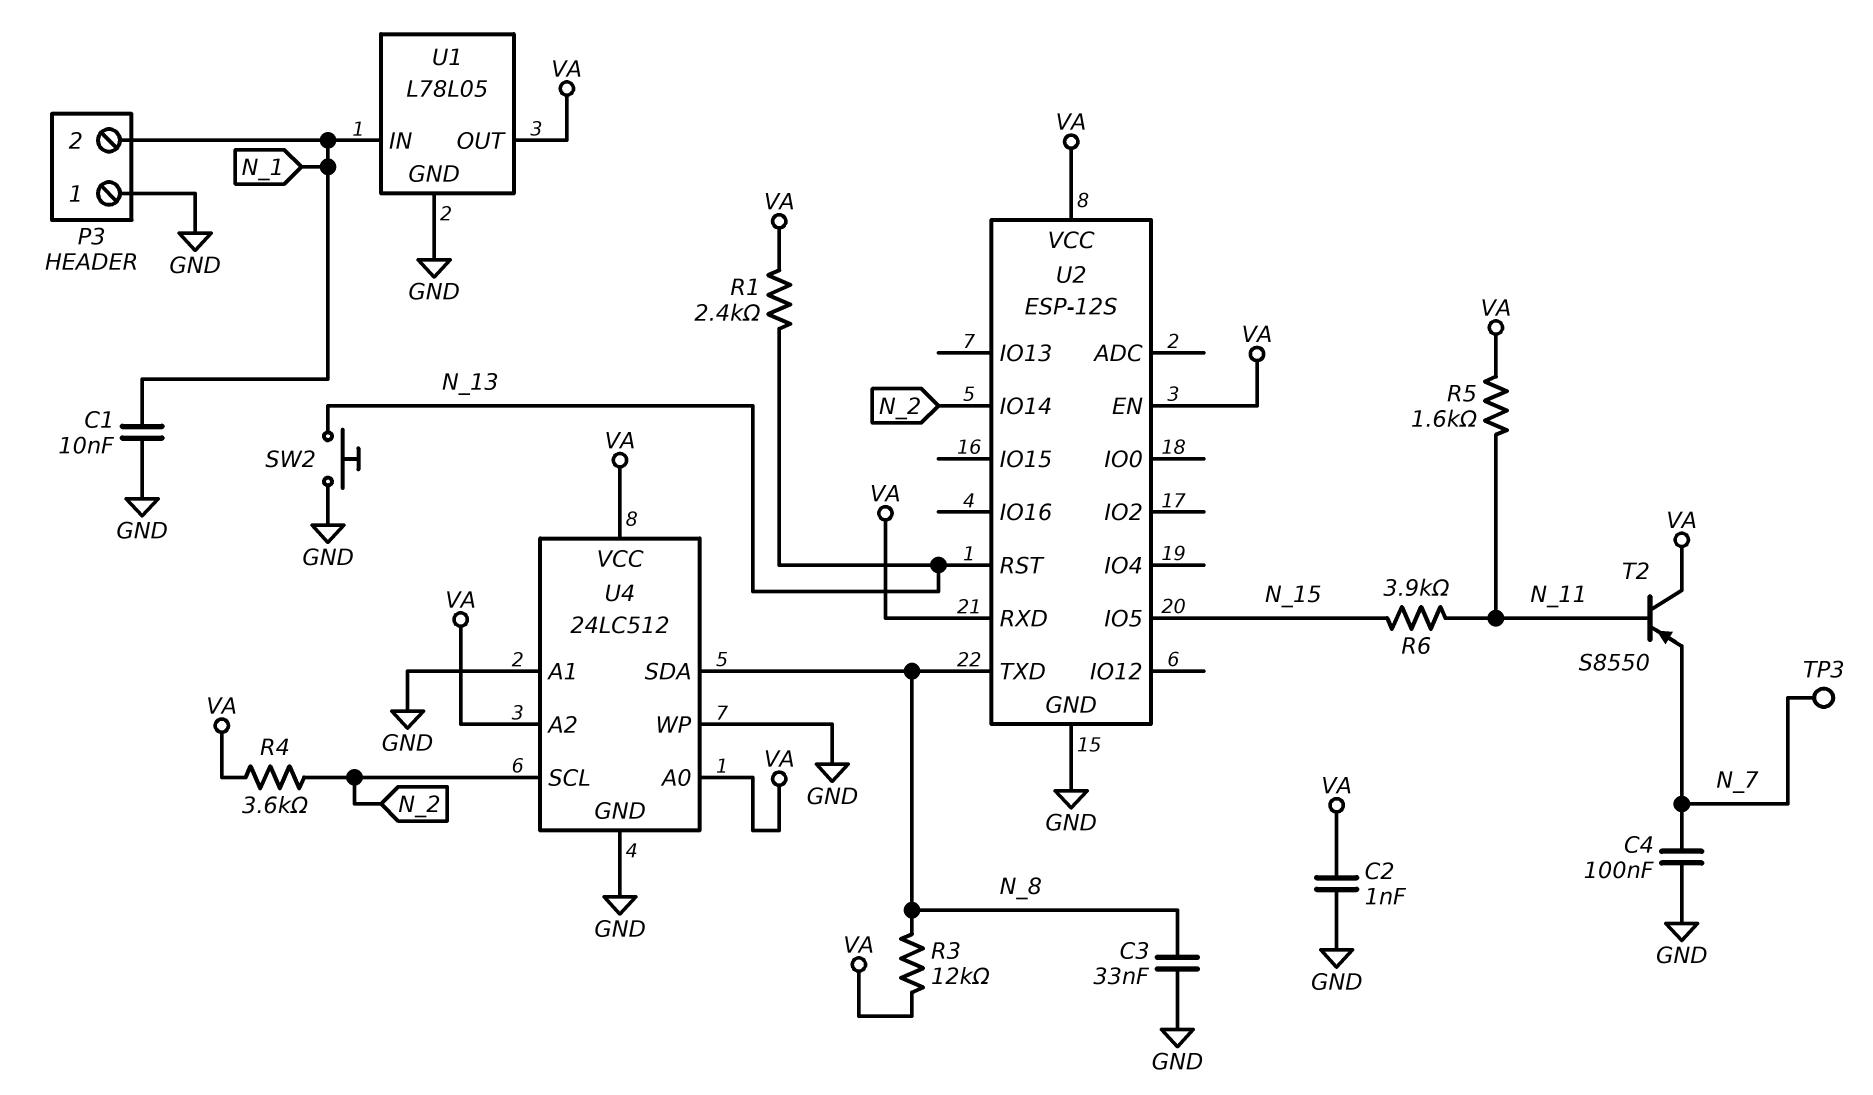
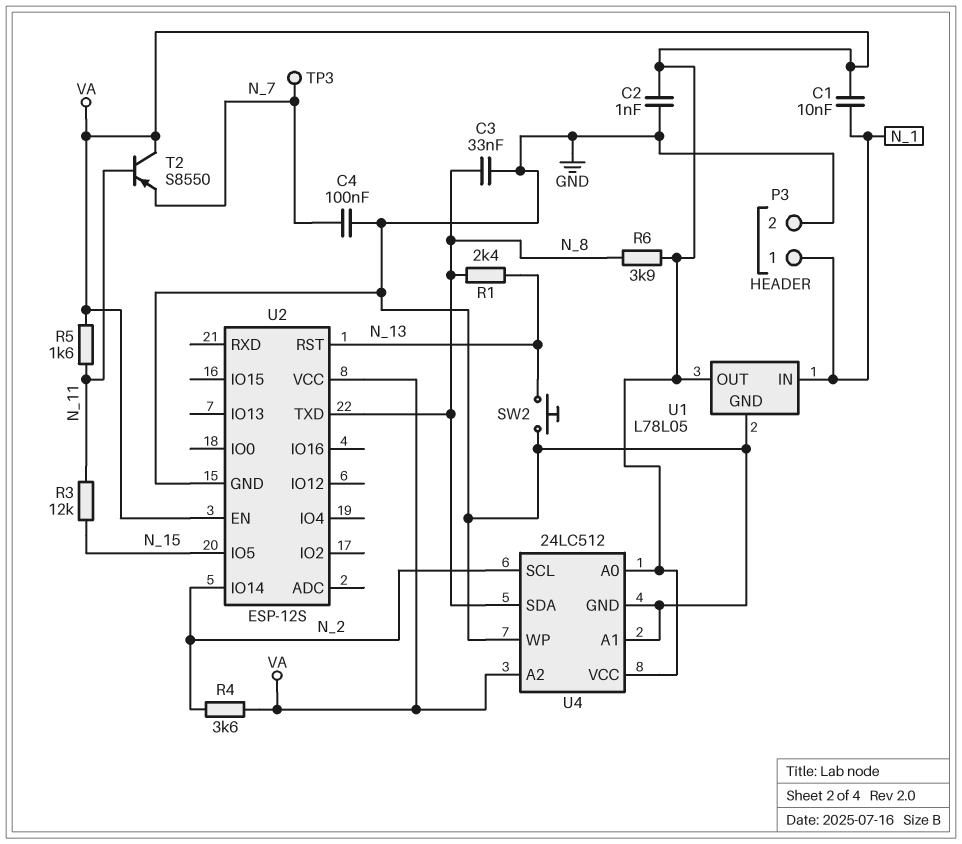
C1: 10nF (GND, N_1) -> 10nF (N_1, VA)
P3 pin 1: GND -> N_1
P3 pin 2: N_1 -> GND
R1: 2.4k (N_13, VA) -> 2.4k (N_8, N_13)
R3: 12k (N_8, VA) -> 12k (N_11, N_15)
R6: 3.9k (N_11, N_15) -> 3.9k (N_8, VA)
U2 pin RXD: VA -> none

